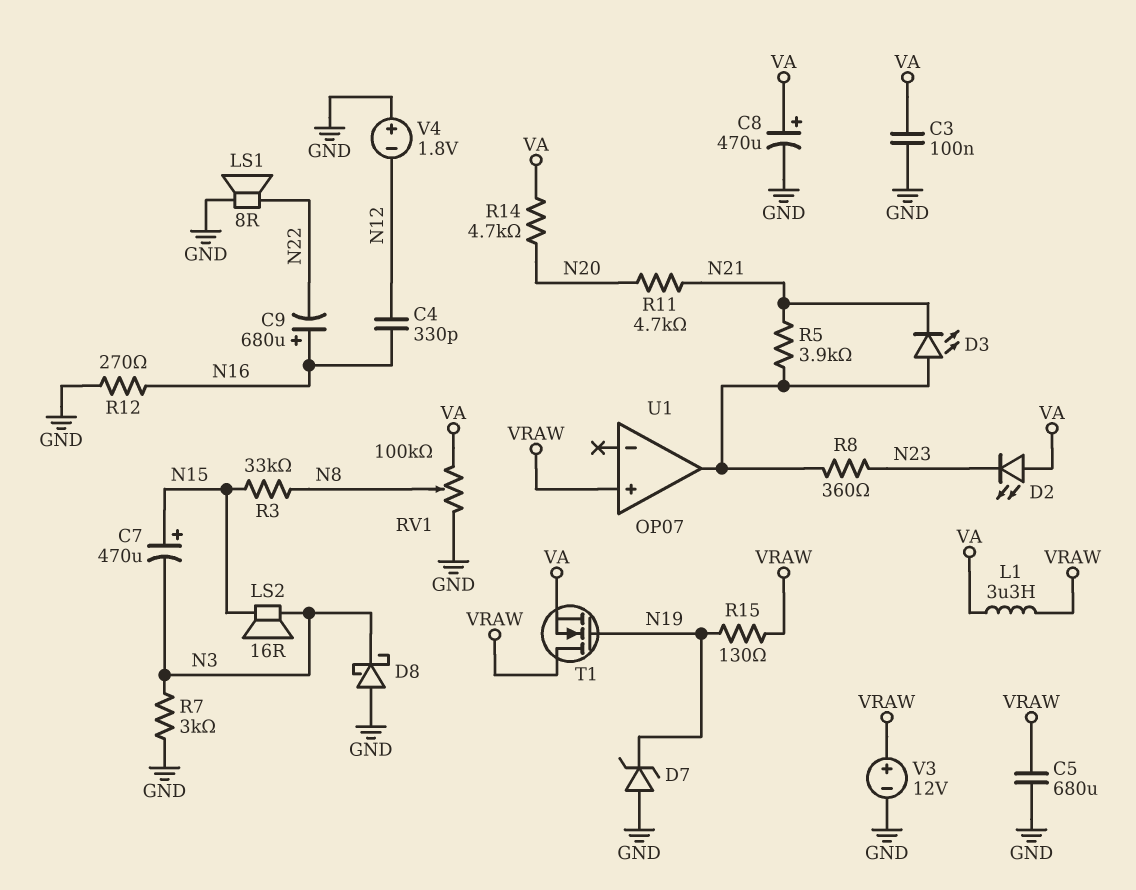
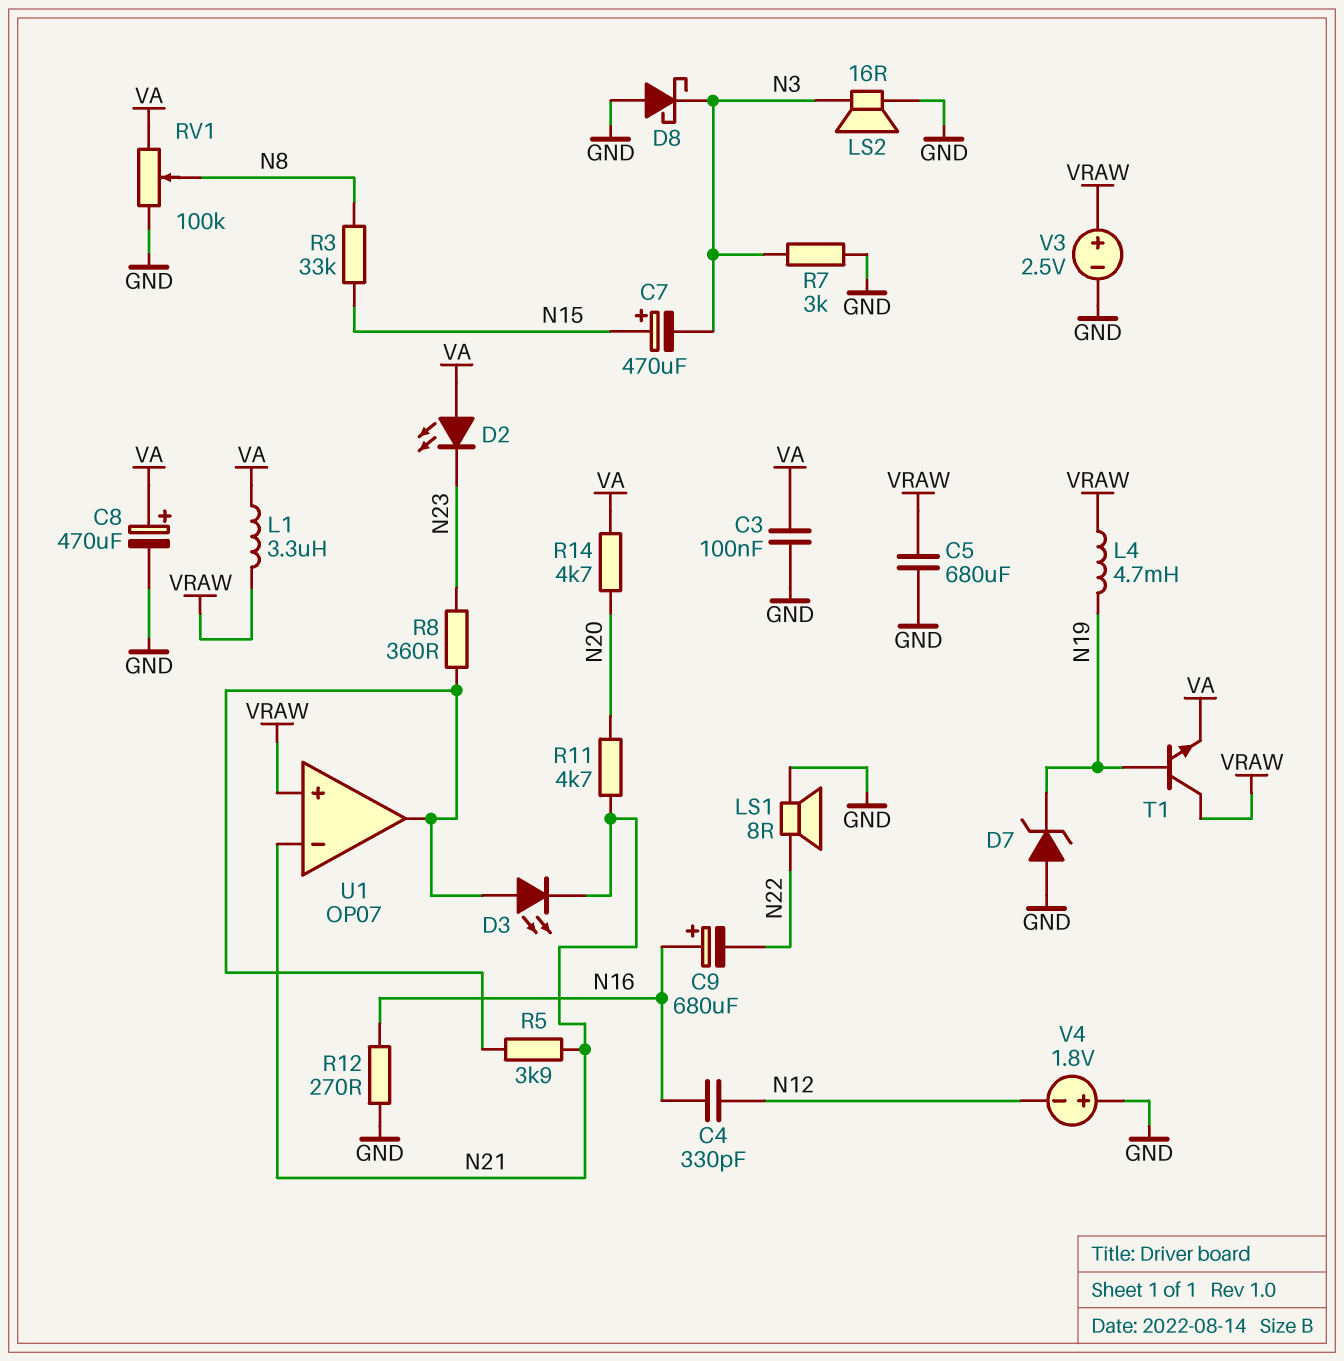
L4: none -> 4.7mH (N19, VRAW)
LS2: speaker 16R (N3, N15) -> speaker 16R (GND, N3)
R15: 130 (N19, VRAW) -> none
T1: NMOS (G N19, D VRAW, S VA) -> NPN (B N19, C VRAW, E VA)
U1 pin in-: none -> N21
V3: 12V (plus VRAW, minus GND) -> 2.5V (plus VRAW, minus GND)

